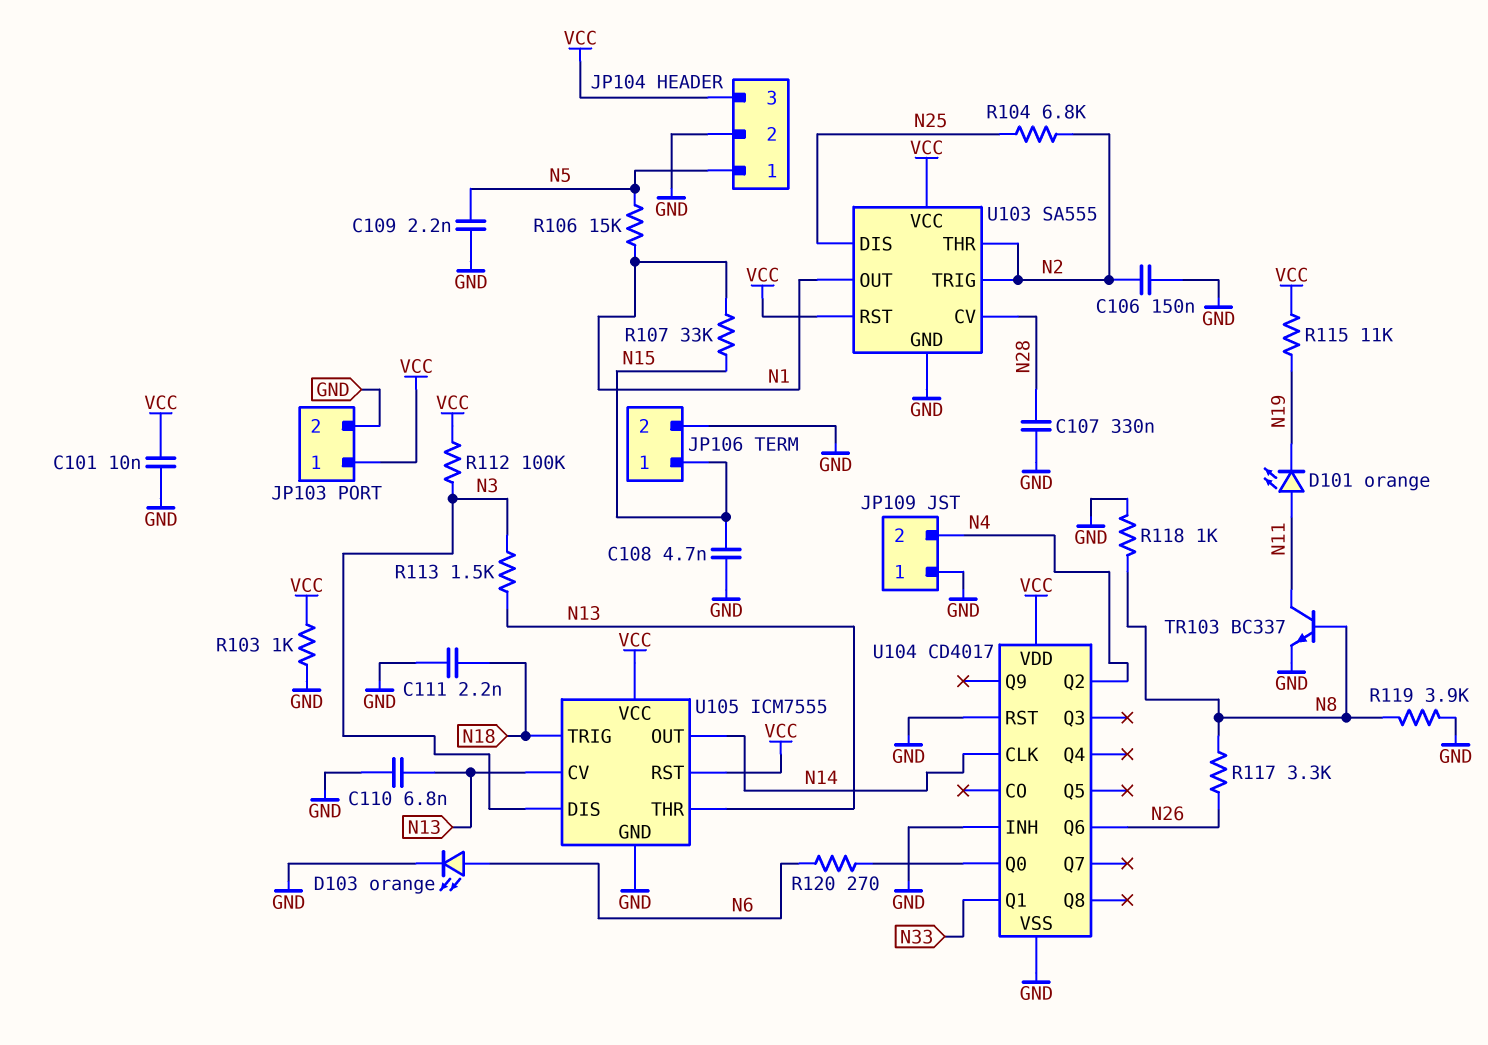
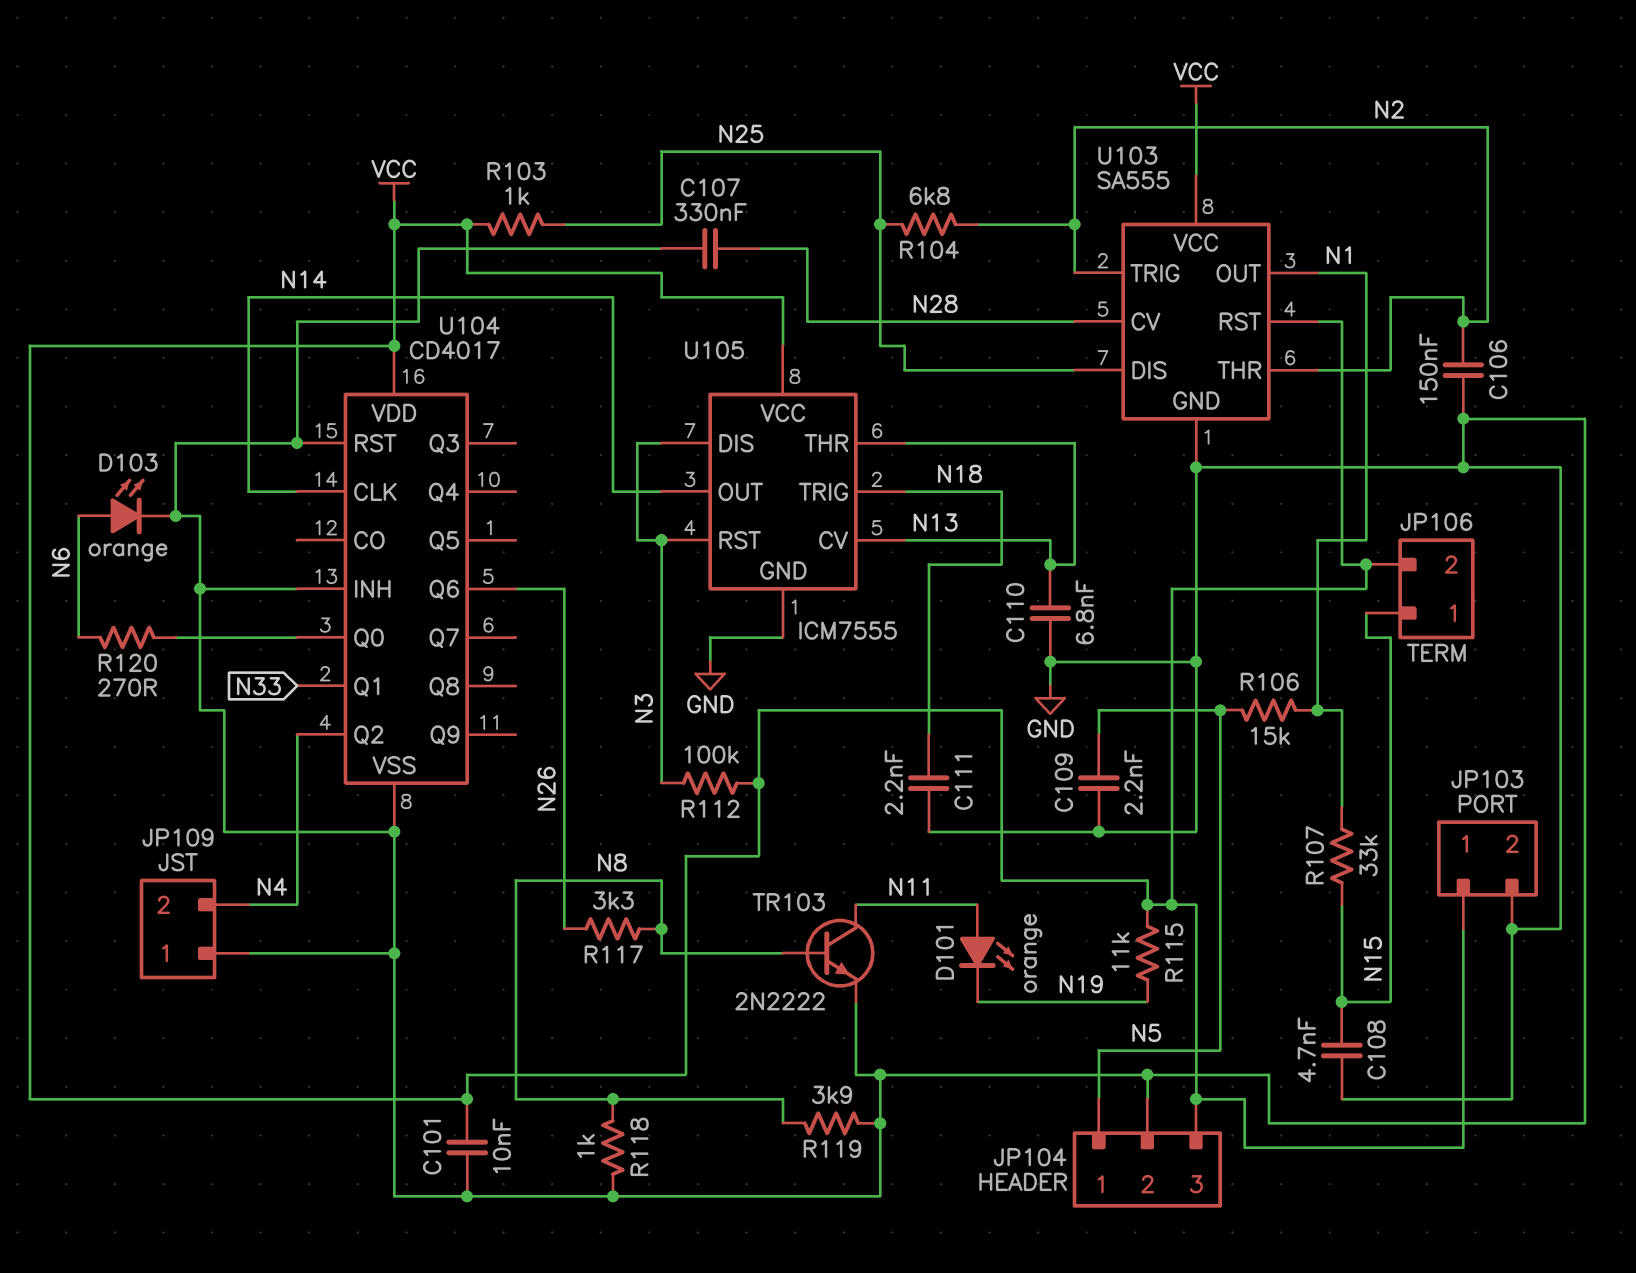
JP106 pin 2: GND -> VCC
R103: 1k (GND, VCC) -> 1k (N25, VCC)
R113: 1.5k (N3, N13) -> none
TR103: NPN BC337 (B N8, C N11, E GND) -> NPN 2N2222 (B N8, C N11, E GND)
U105 pin RST: VCC -> N3

